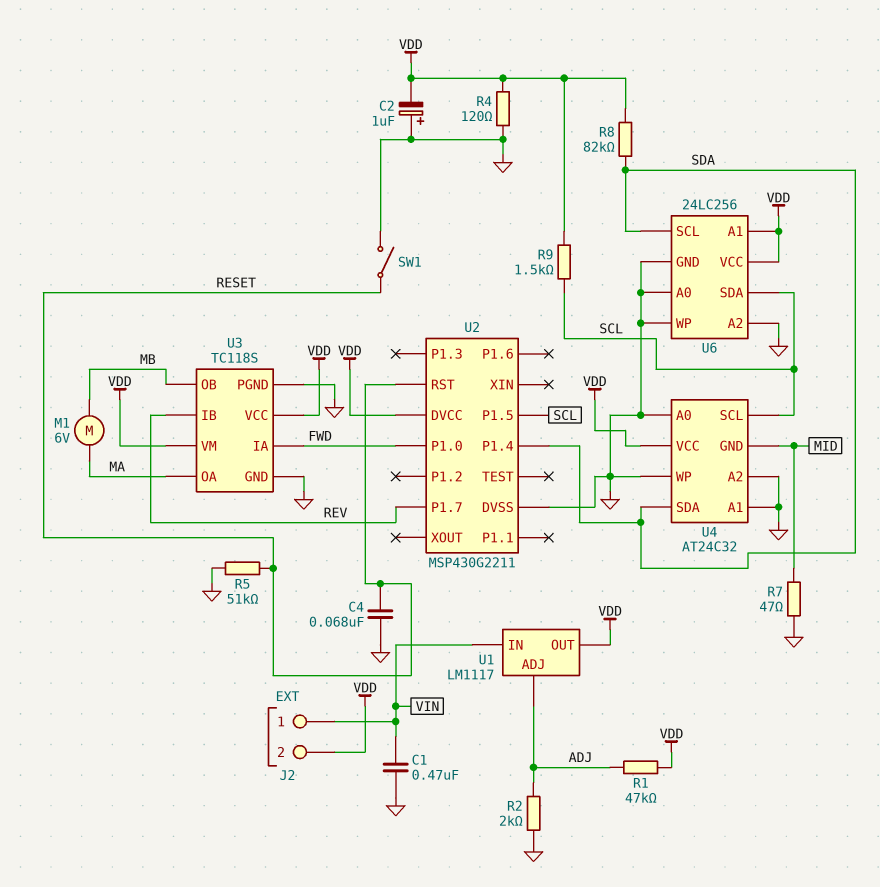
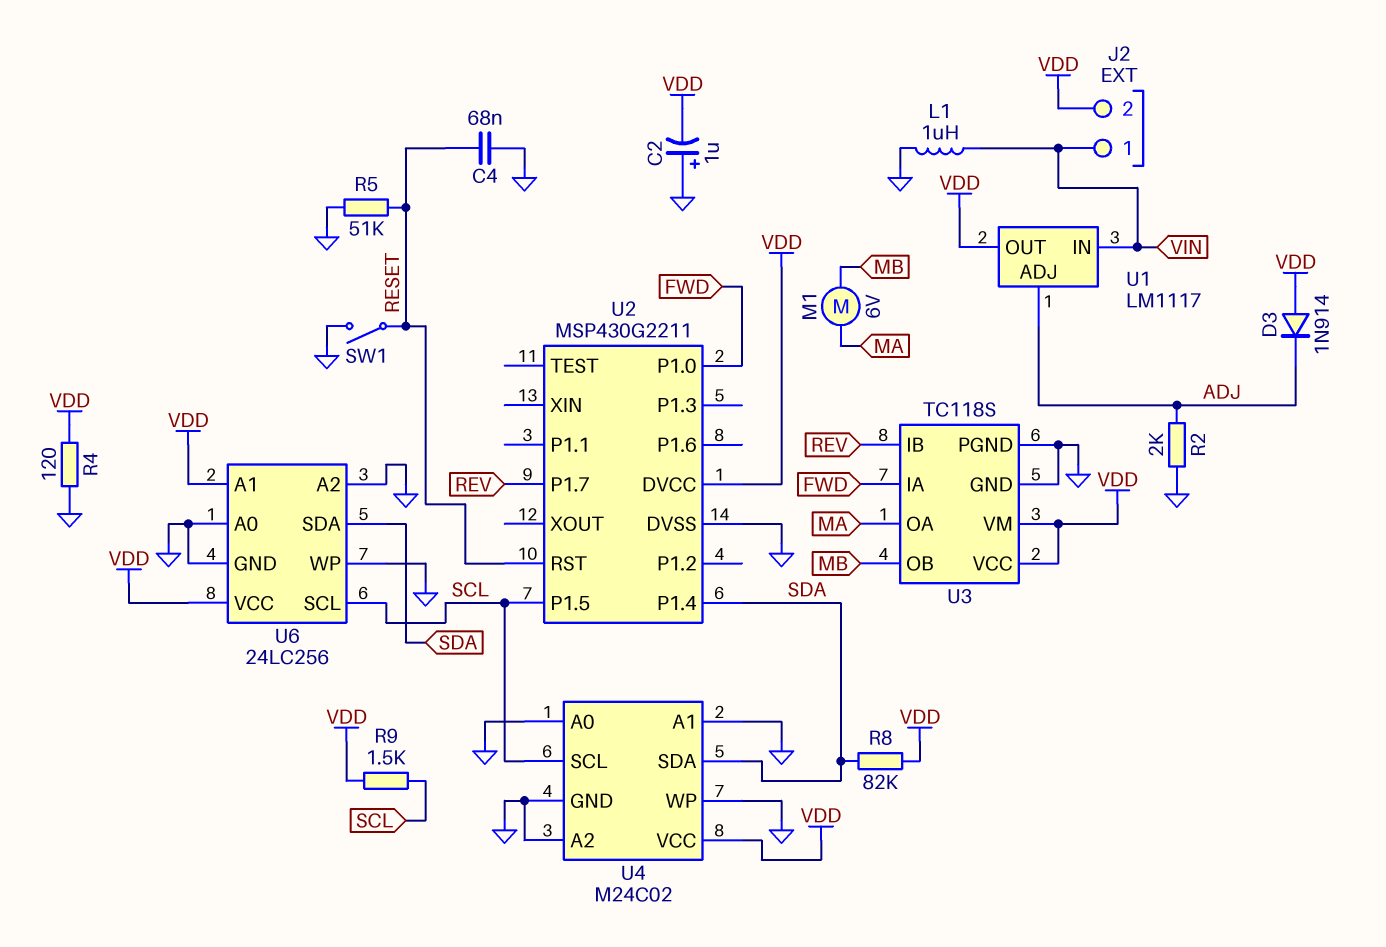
C1: 470nF (GND, VIN) -> none
D3: none -> diode 1N914 (A VDD, K ADJ)
L1: none -> 1uH (GND, VIN)
R1: 47k (ADJ, VDD) -> none
R7: 47 (GND, MID) -> none
U4: AT24C32 -> M24C02
U4 pin GND: MID -> GND
U6 pin SCL: SDA -> SCL
U6 pin SDA: SCL -> SDA

